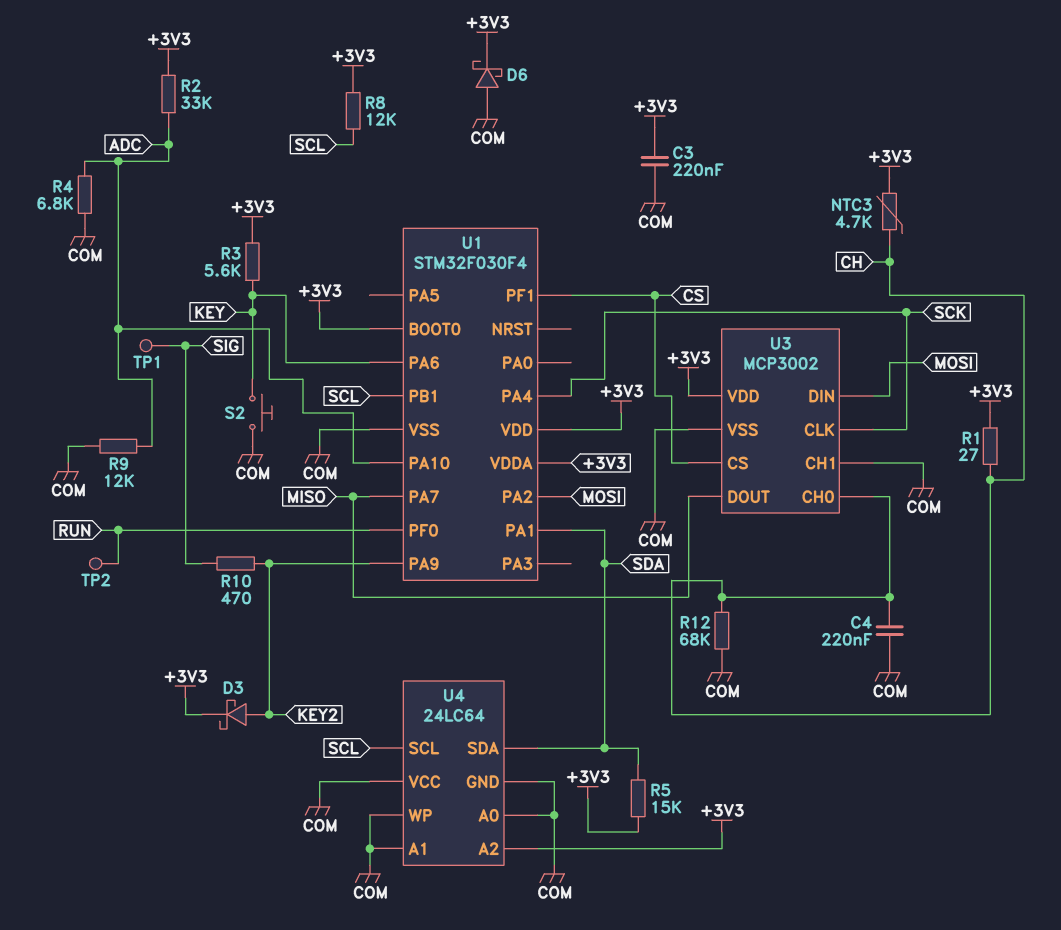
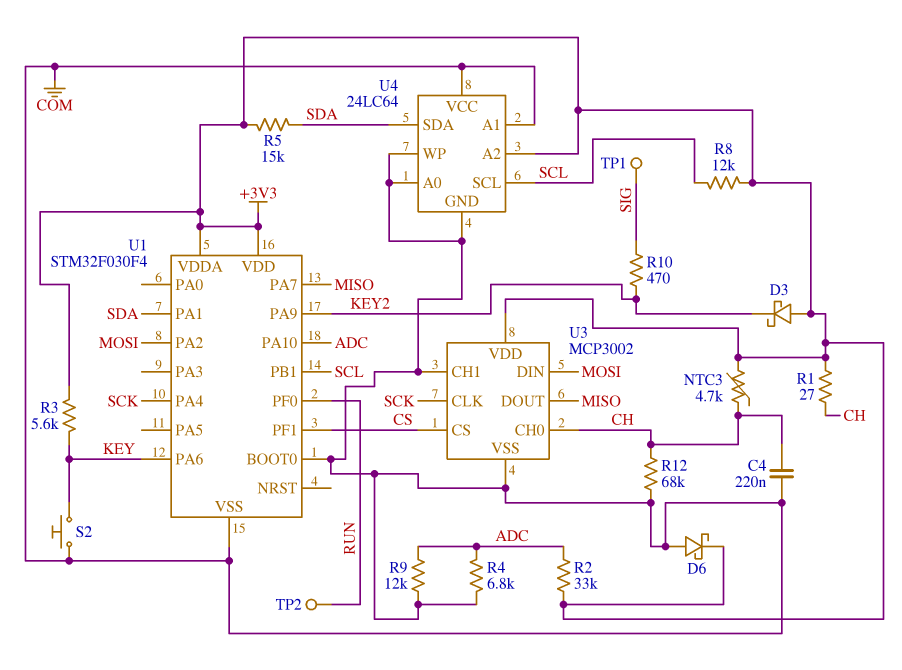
C3: 220nF (+3V3, COM) -> none
D3: schottky (A KEY2, K +3V3) -> schottky (A +3V3, K KEY2)
U1 pin BOOT0: +3V3 -> COM

